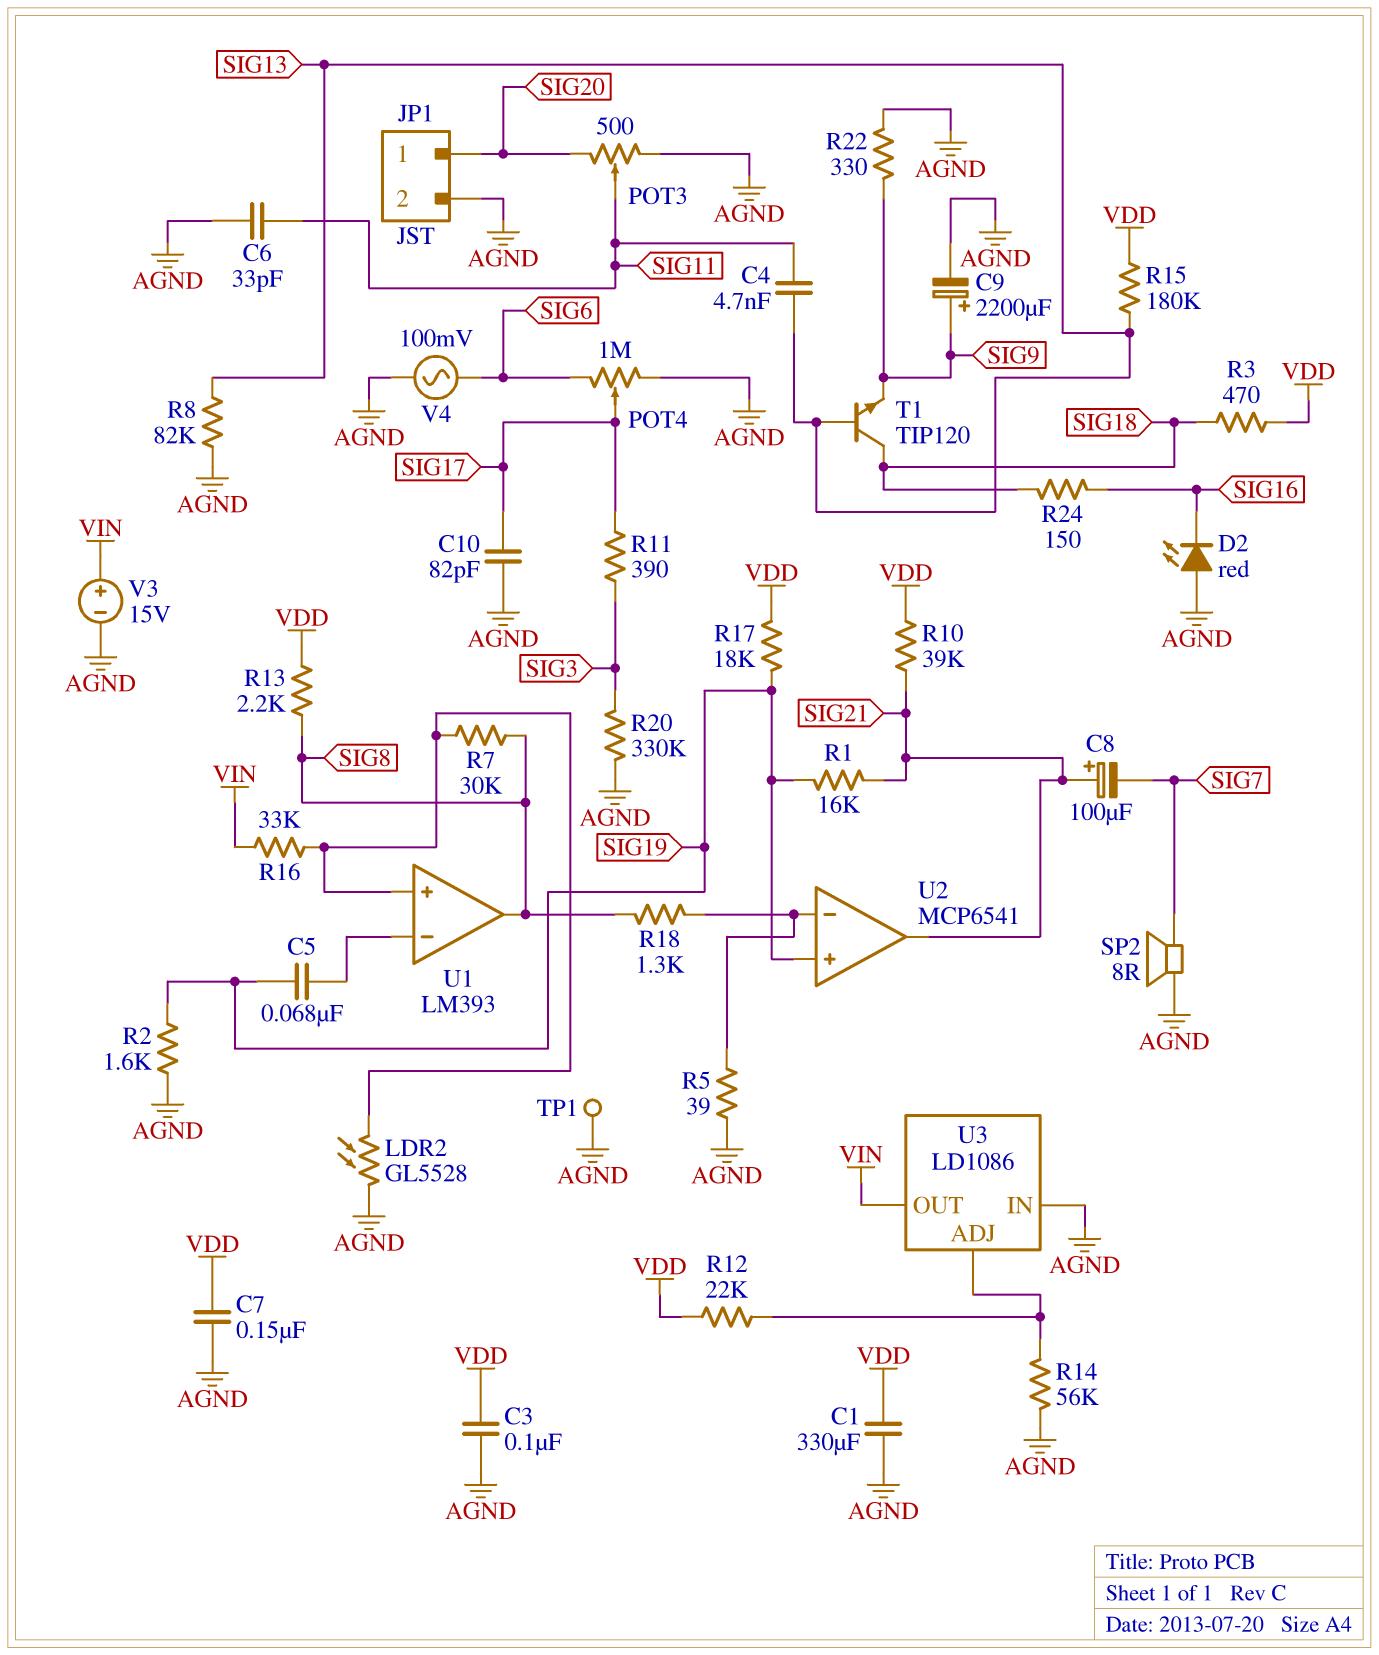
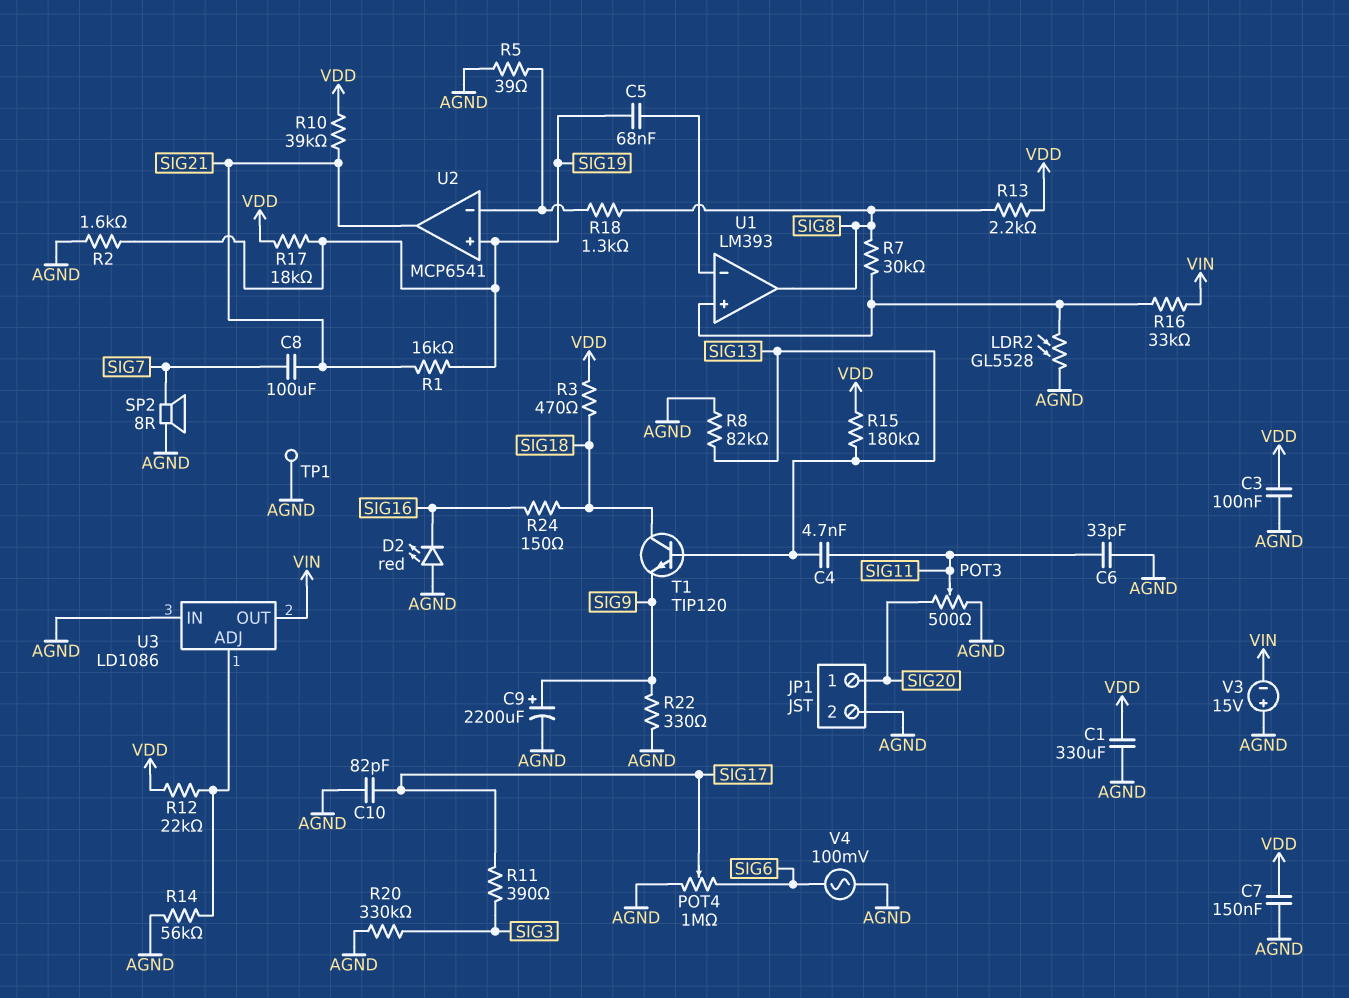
C8: 100uF (plus SIG21, minus SIG7) -> 100uF (SIG7, SIG21)
V3: 15V (plus VIN, minus AGND) -> 15V (plus AGND, minus VIN)

